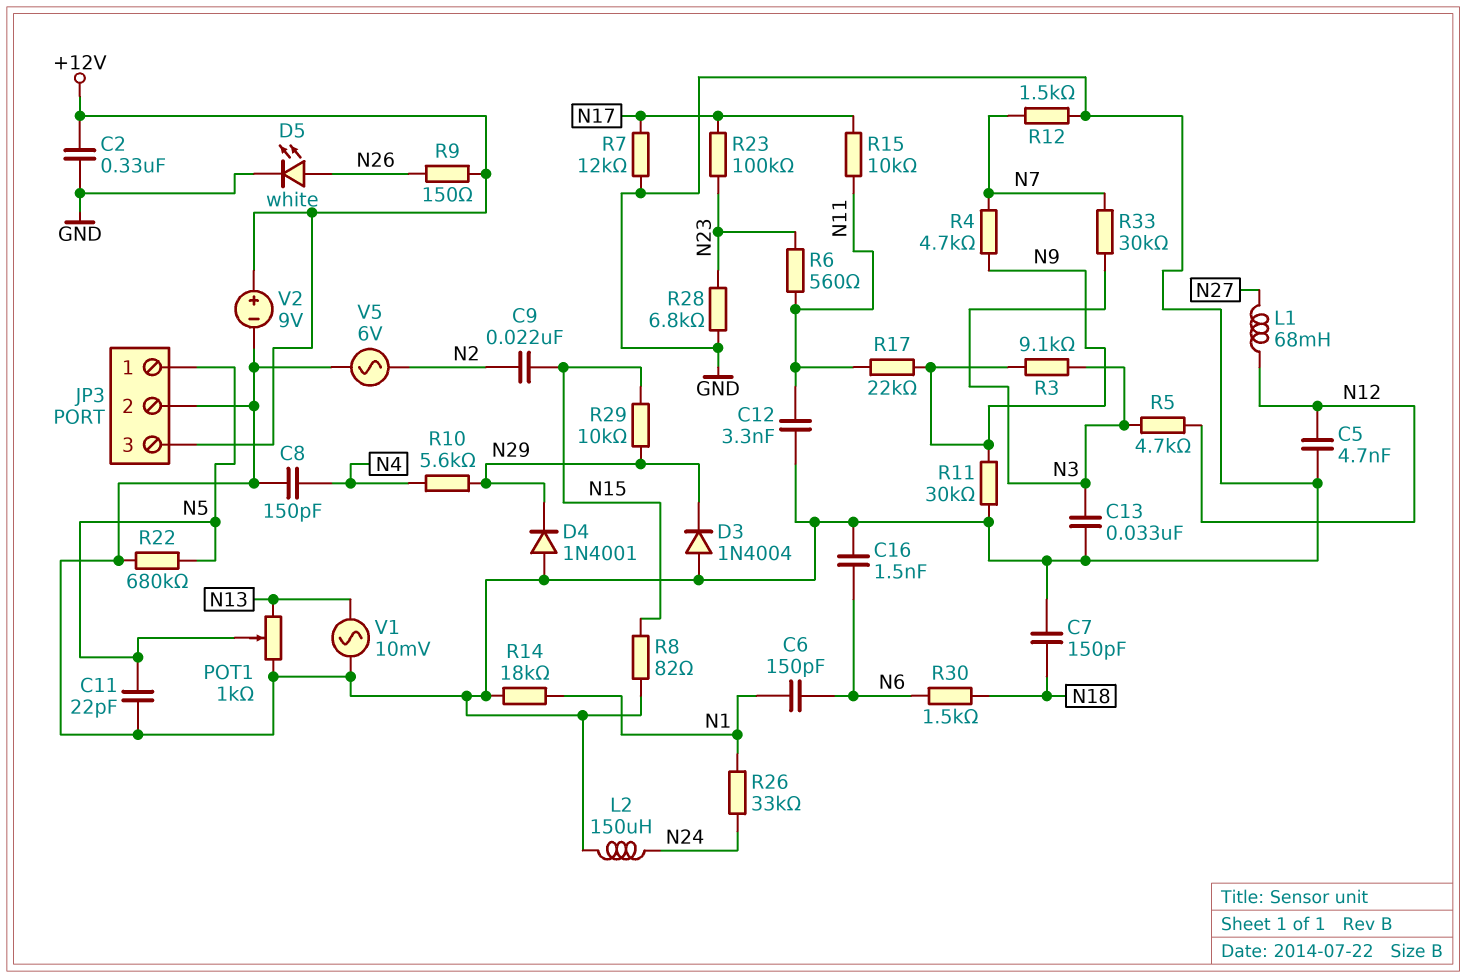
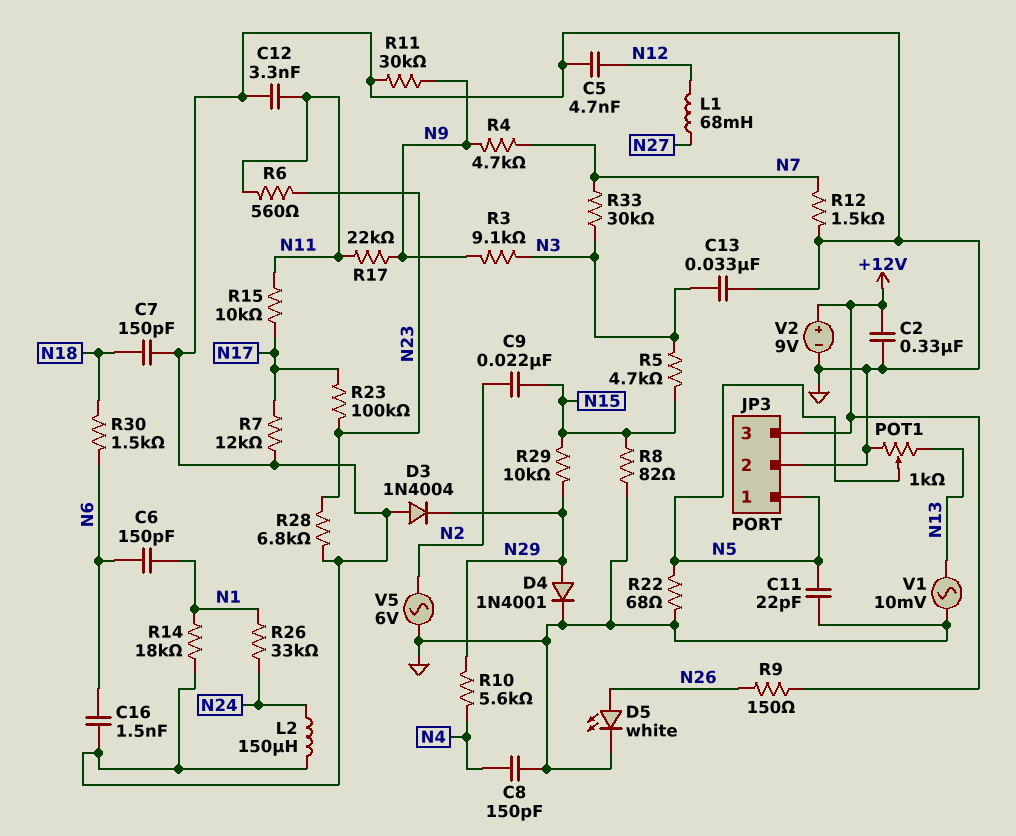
D4: diode 1N4001 (A GND, K N29) -> diode 1N4001 (A N29, K GND)
R5: 4.7k (N3, N12) -> 4.7k (N3, N15)
R22: 680k (GND, N5) -> 68 (GND, N5)

